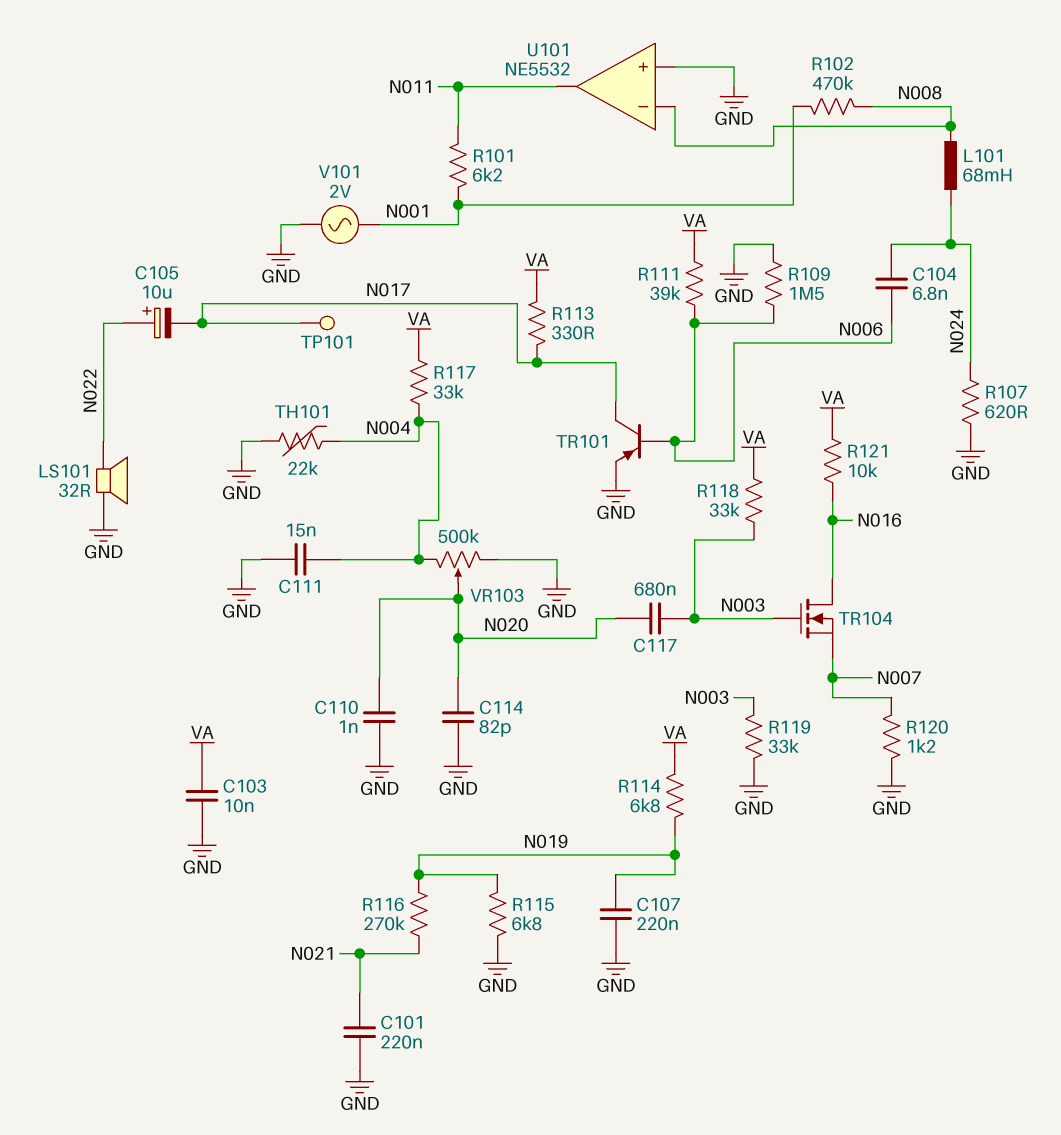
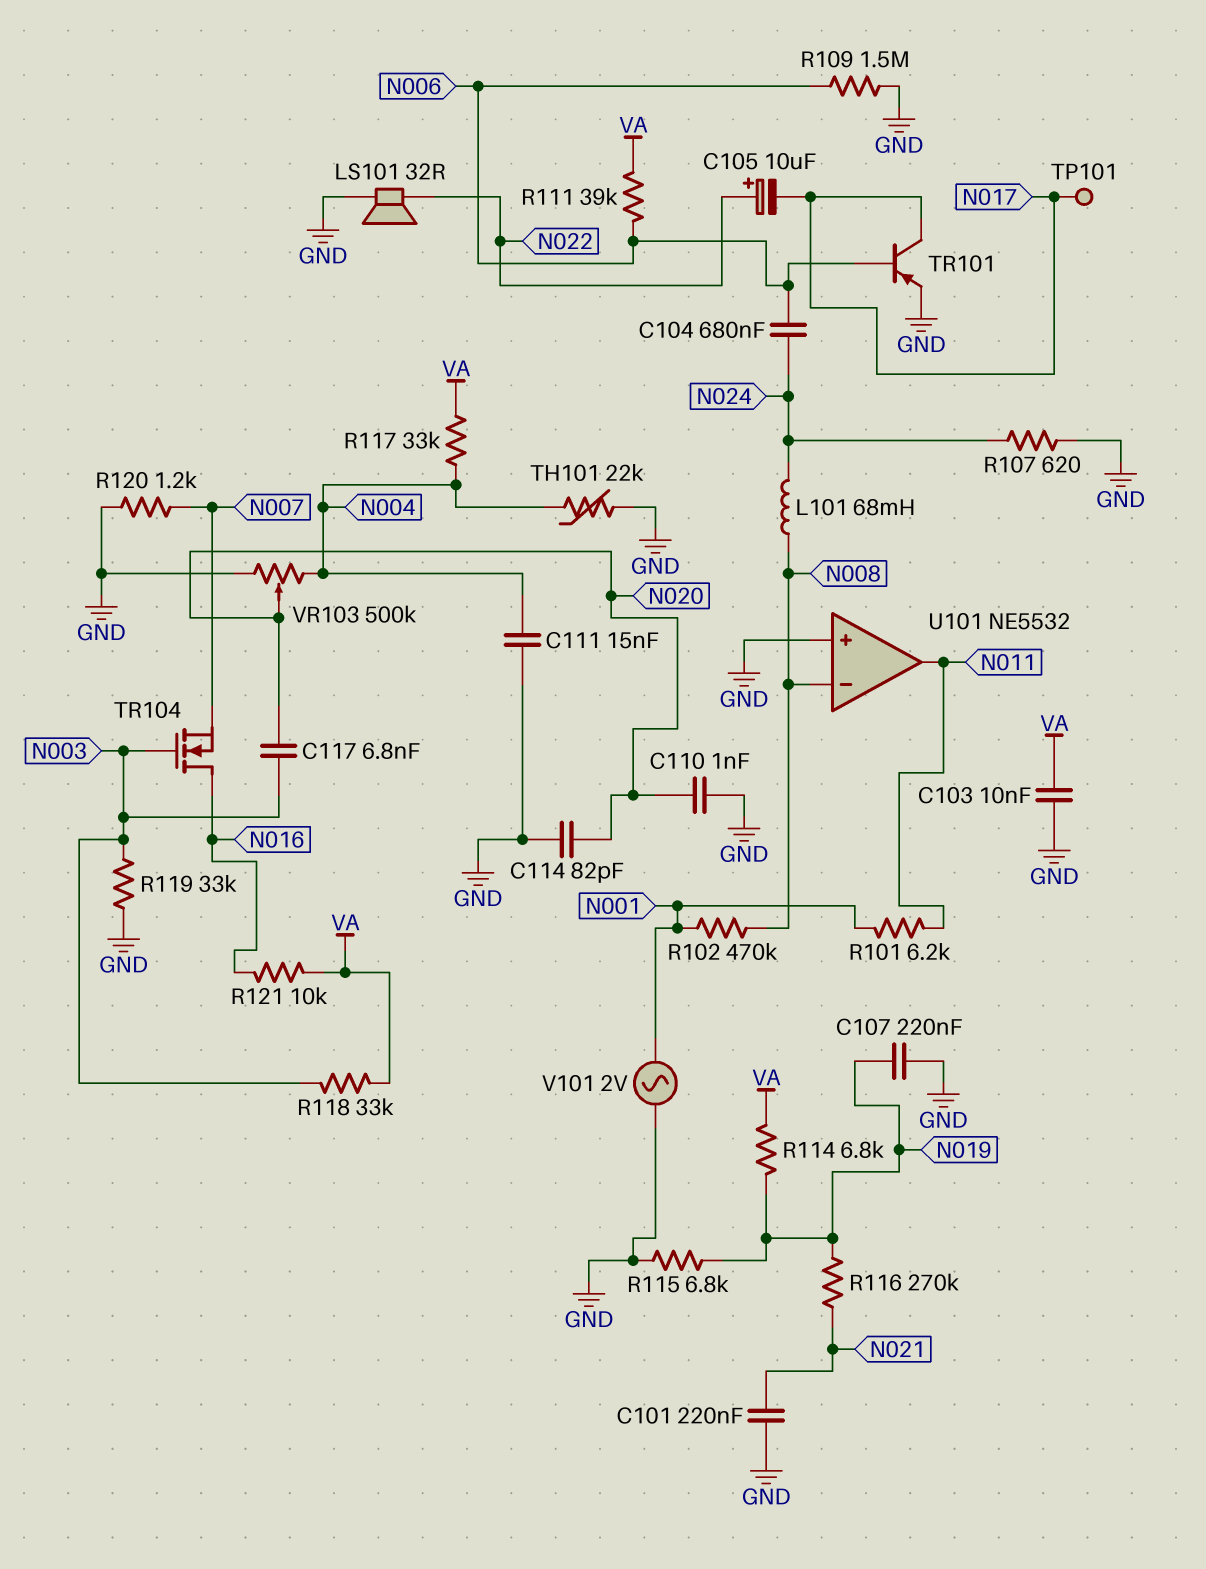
C104: 6.8nF (N006, N024) -> 680nF (N006, N024)
C117: 680nF (N003, N020) -> 6.8nF (N003, N020)
R113: 330 (N017, VA) -> none

